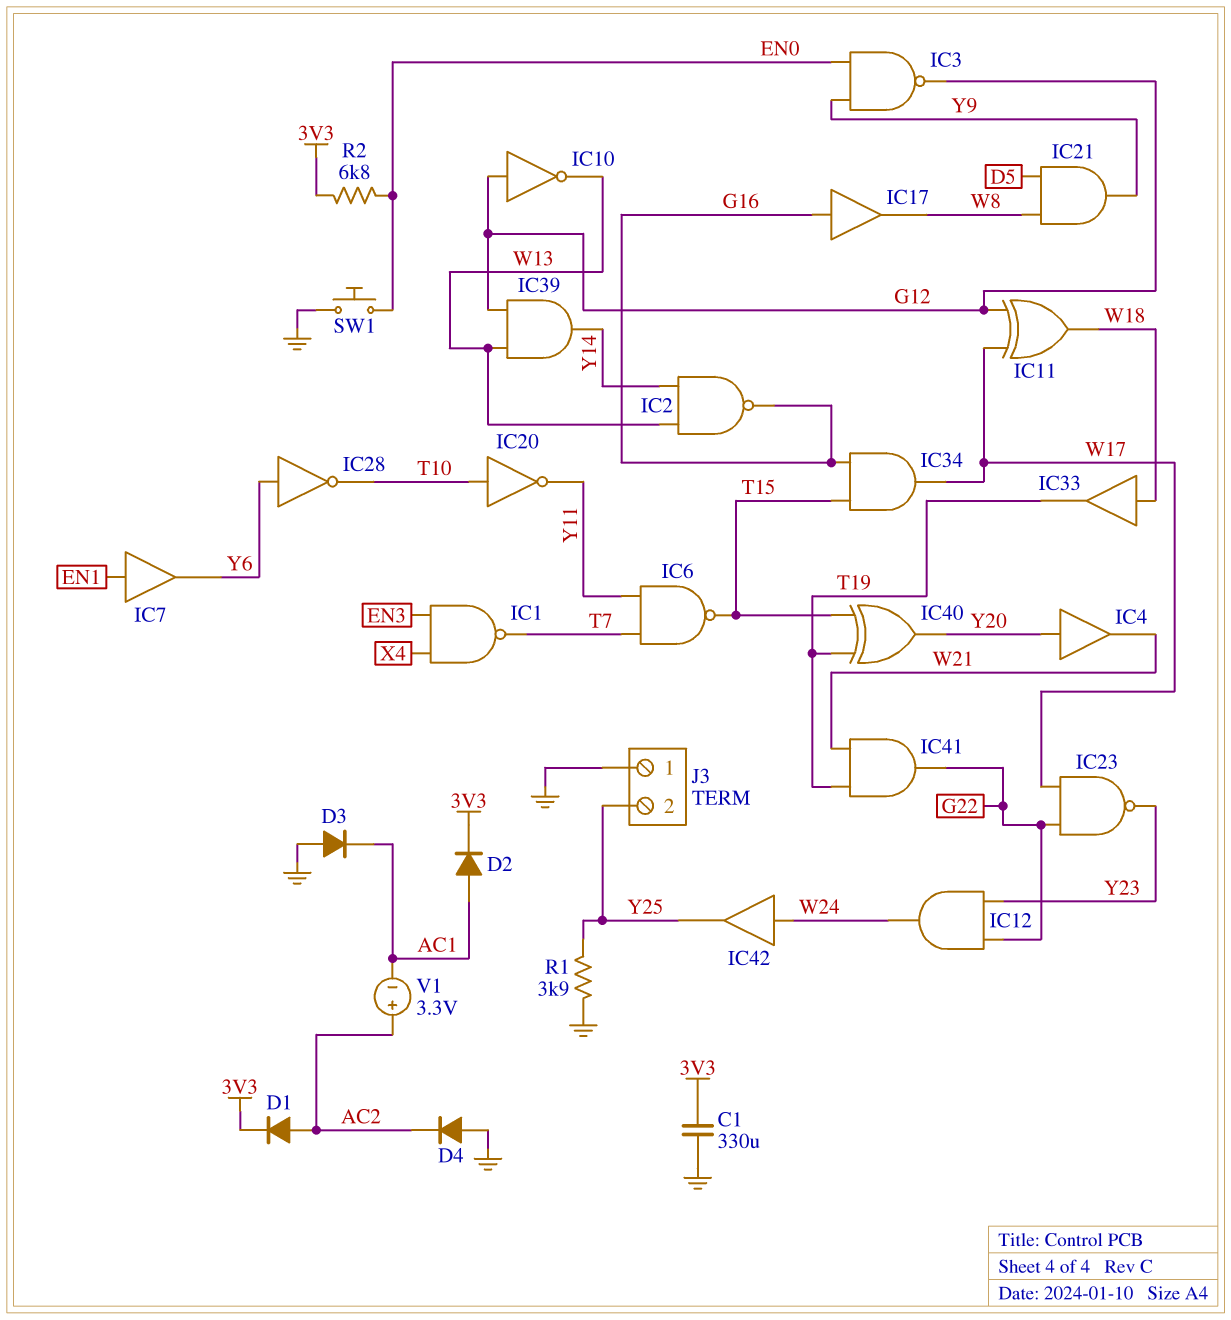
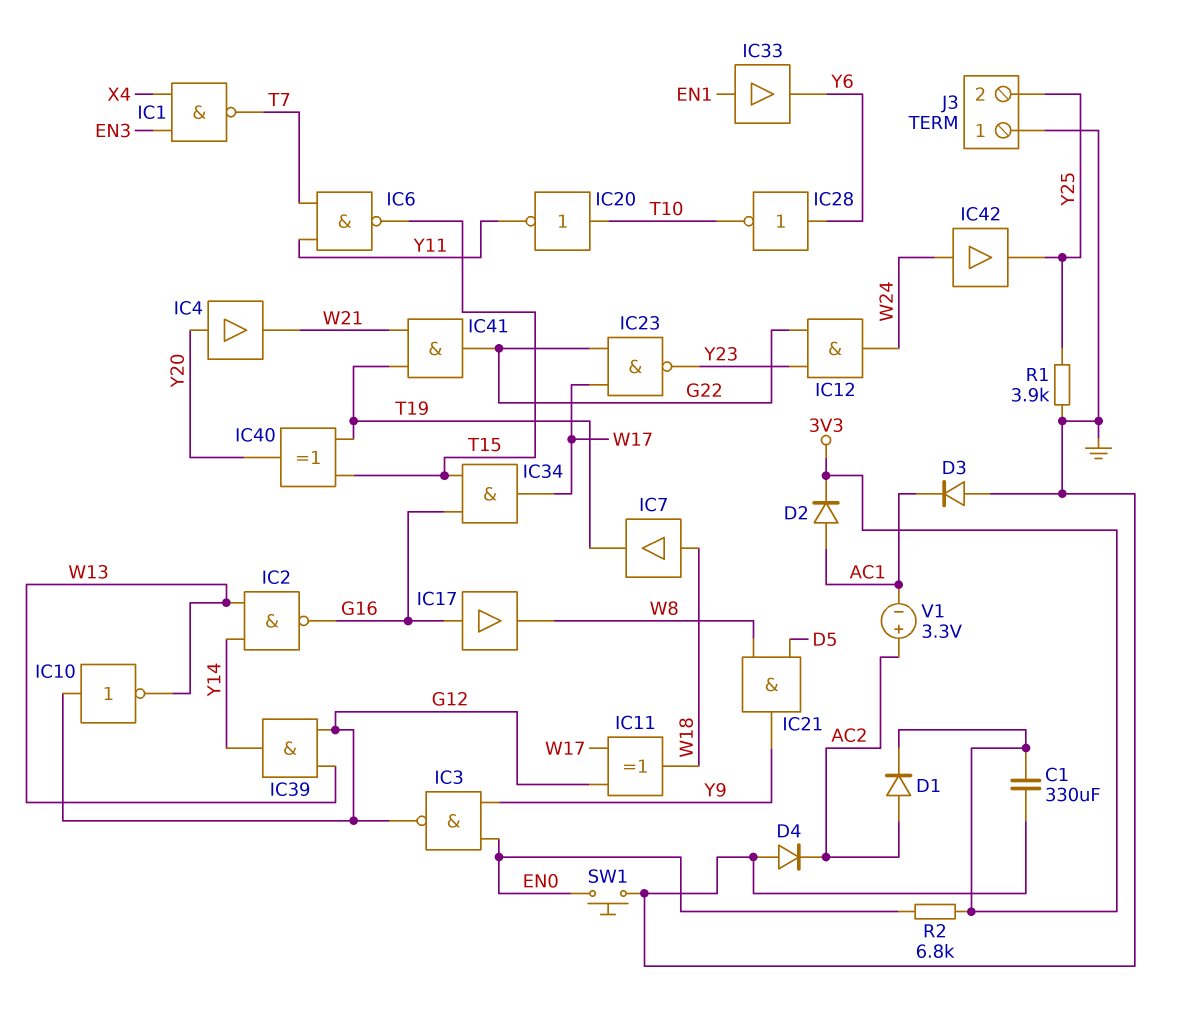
IC7: buffer (in EN1, out Y6) -> buffer (in W18, out T19)
IC33: buffer (in W18, out T19) -> buffer (in EN1, out Y6)

